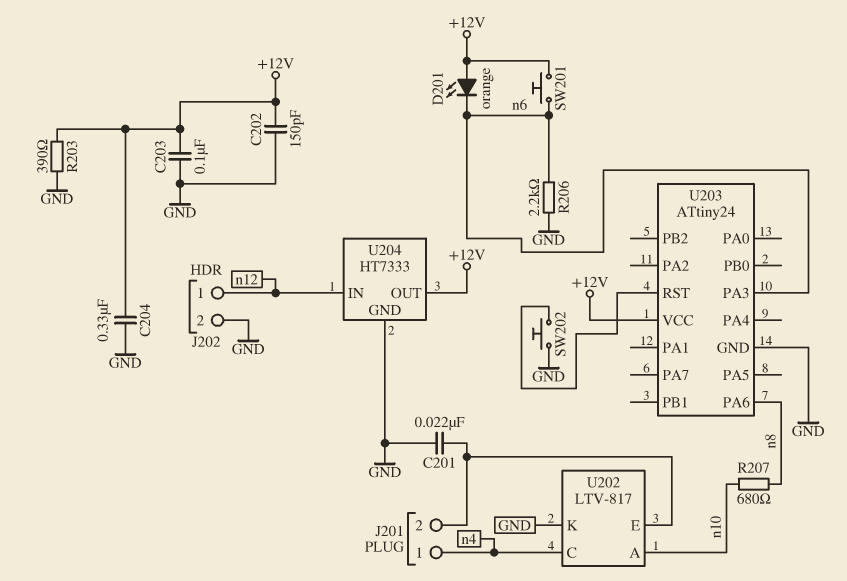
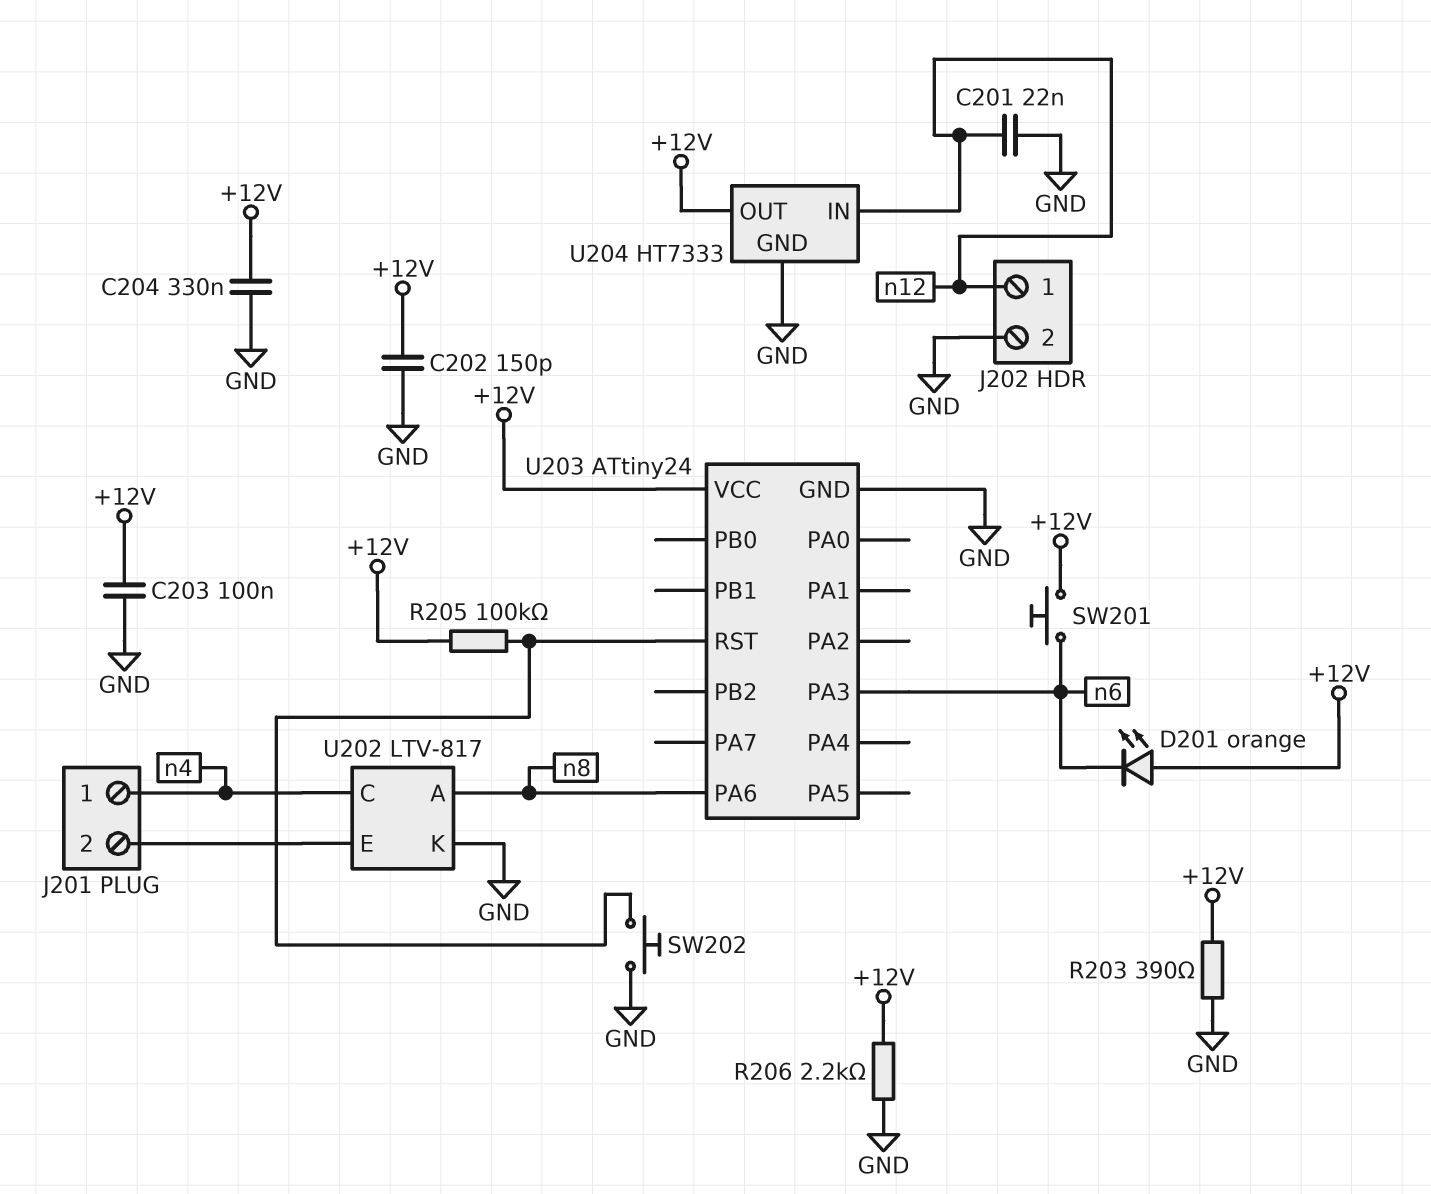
C201: 22nF (GND, J201/2) -> 22nF (GND, n12)
R205: none -> 100k (+12V, U203/RST)
R206: 2.2k (GND, n6) -> 2.2k (+12V, GND)
R207: 680 (n8, n10) -> none
U202 pin A: n10 -> n8

